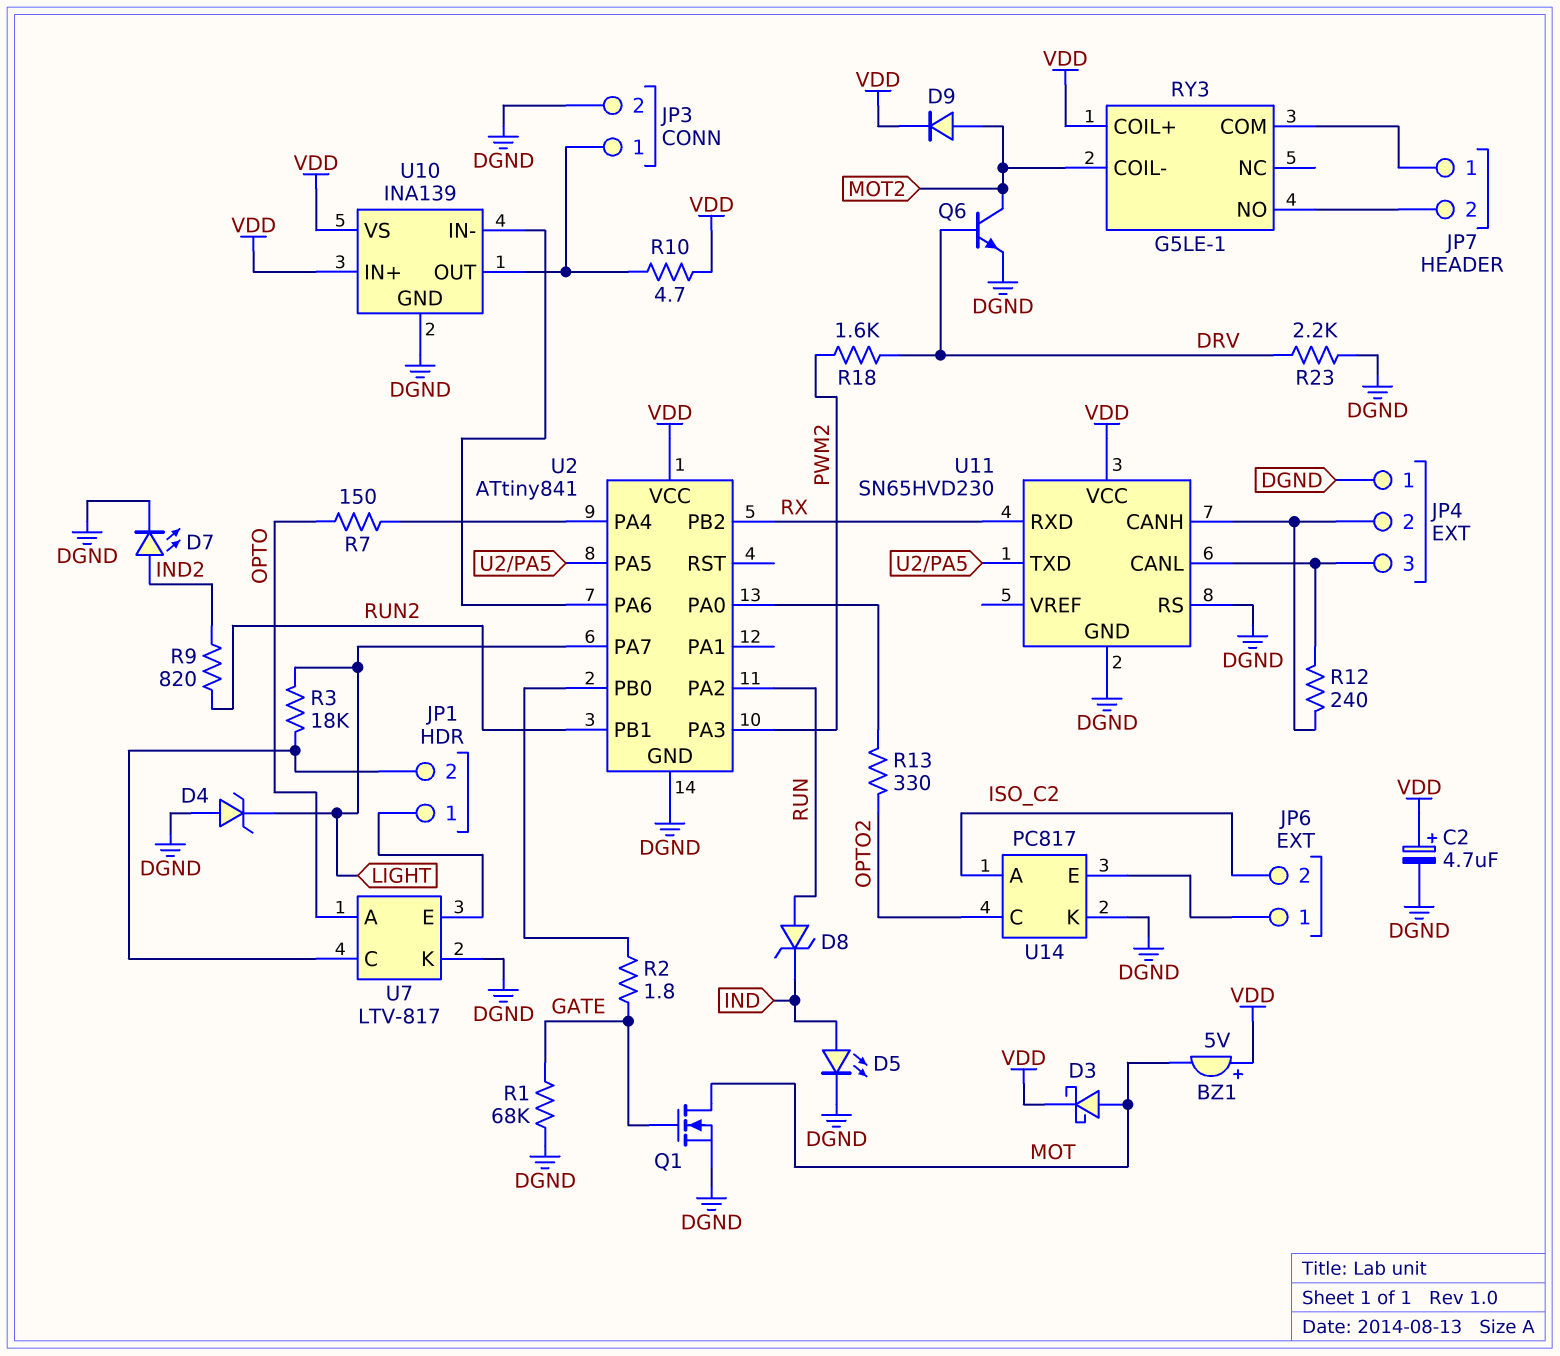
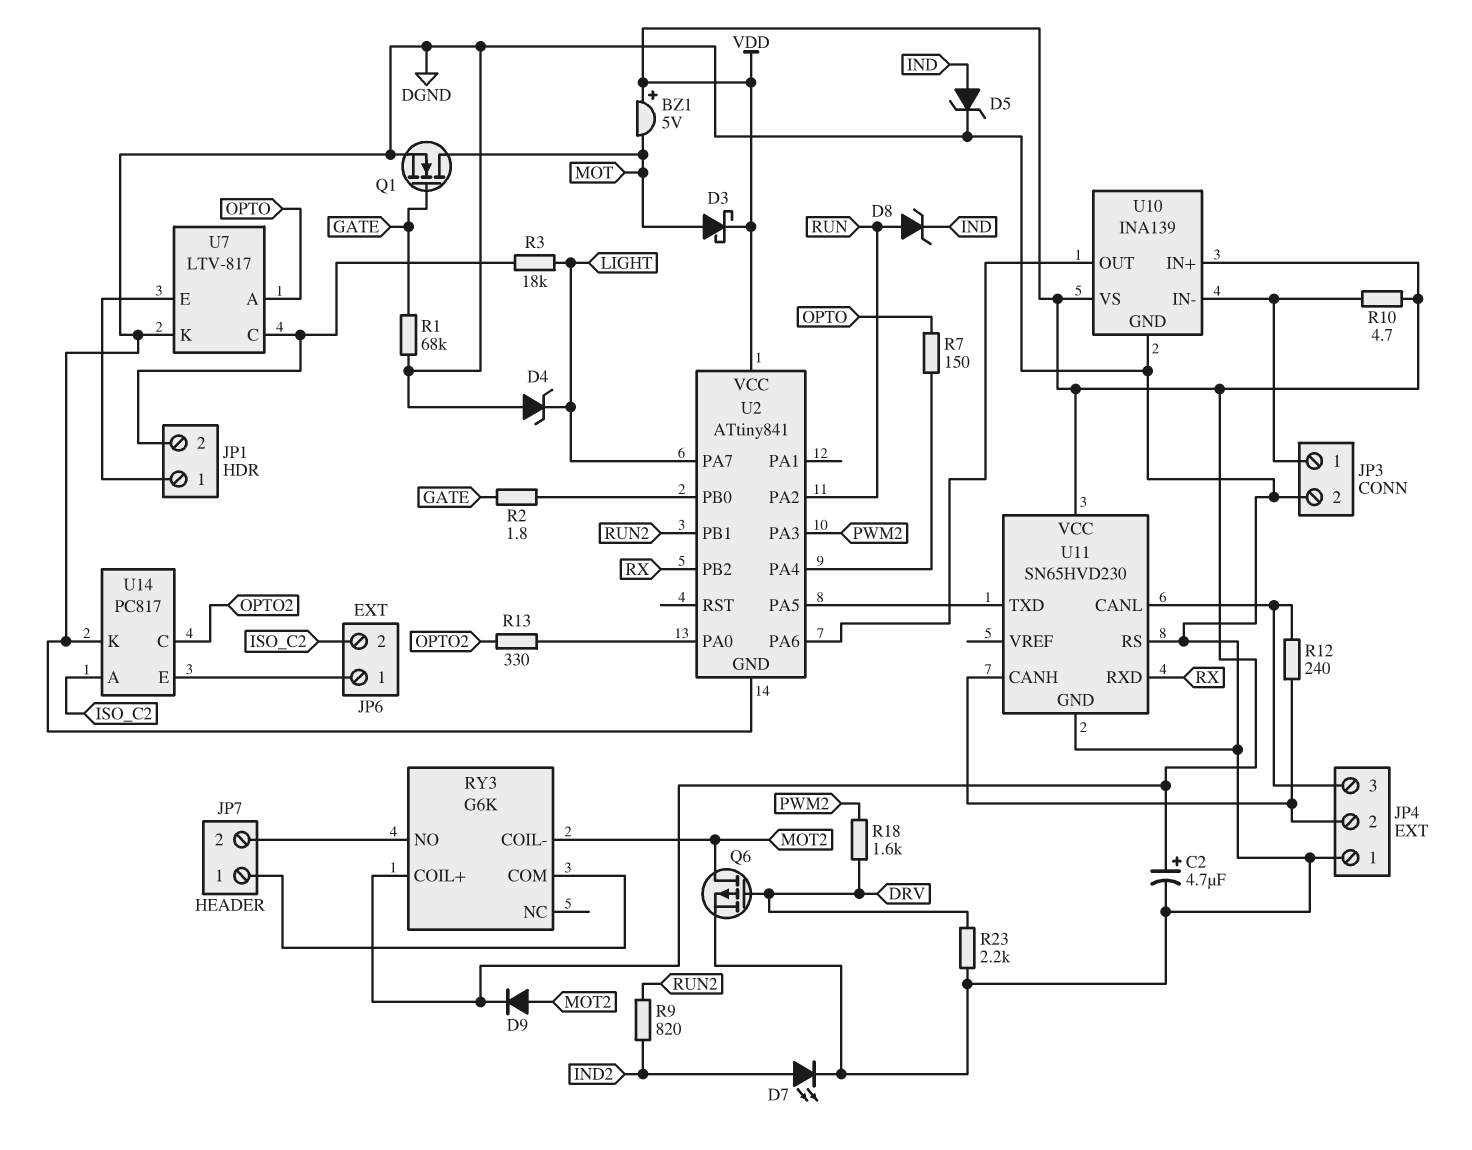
D5: LED (A IND, K DGND) -> zener (A IND, K DGND)
Q6: NPN (B DRV, C MOT2, E DGND) -> PMOS (G DRV, D MOT2, S DGND)
RY3: G5LE-1 -> G6K
U10 pin IN-: U2/PA6 -> JP3/1
U10 pin OUT: JP3/1 -> U2/PA6

